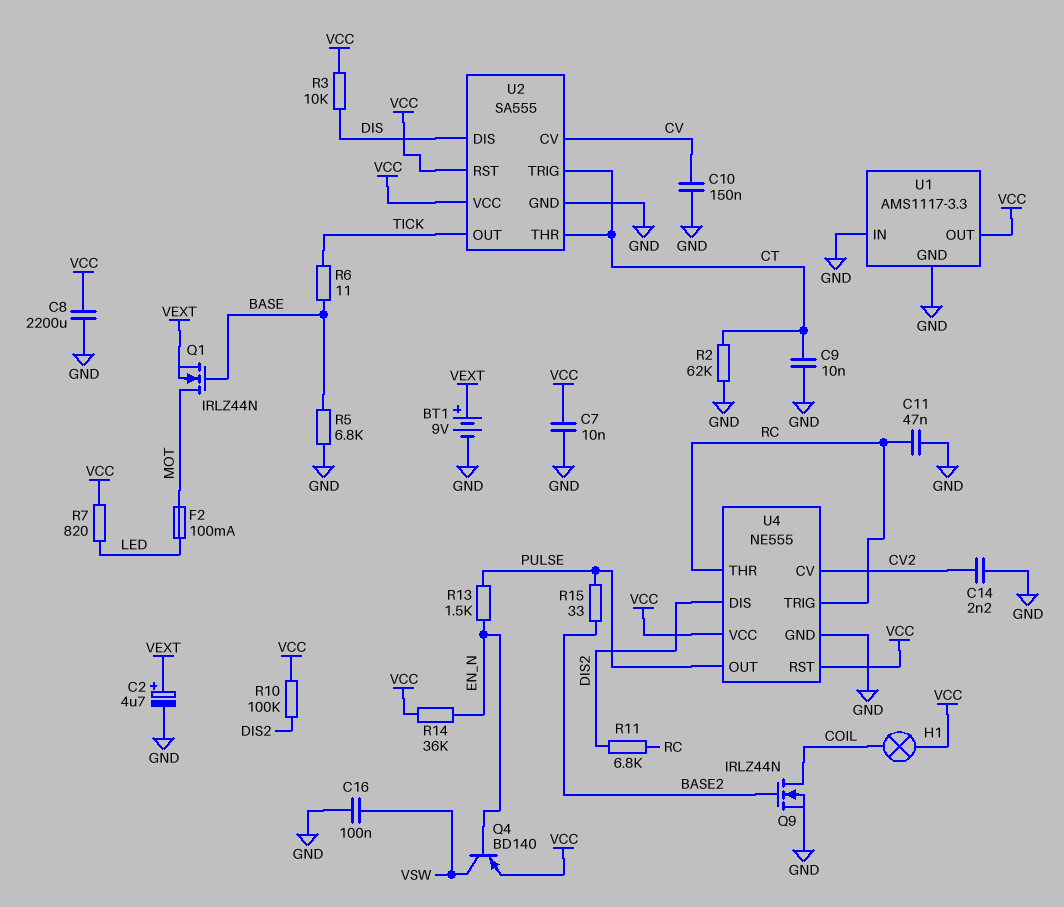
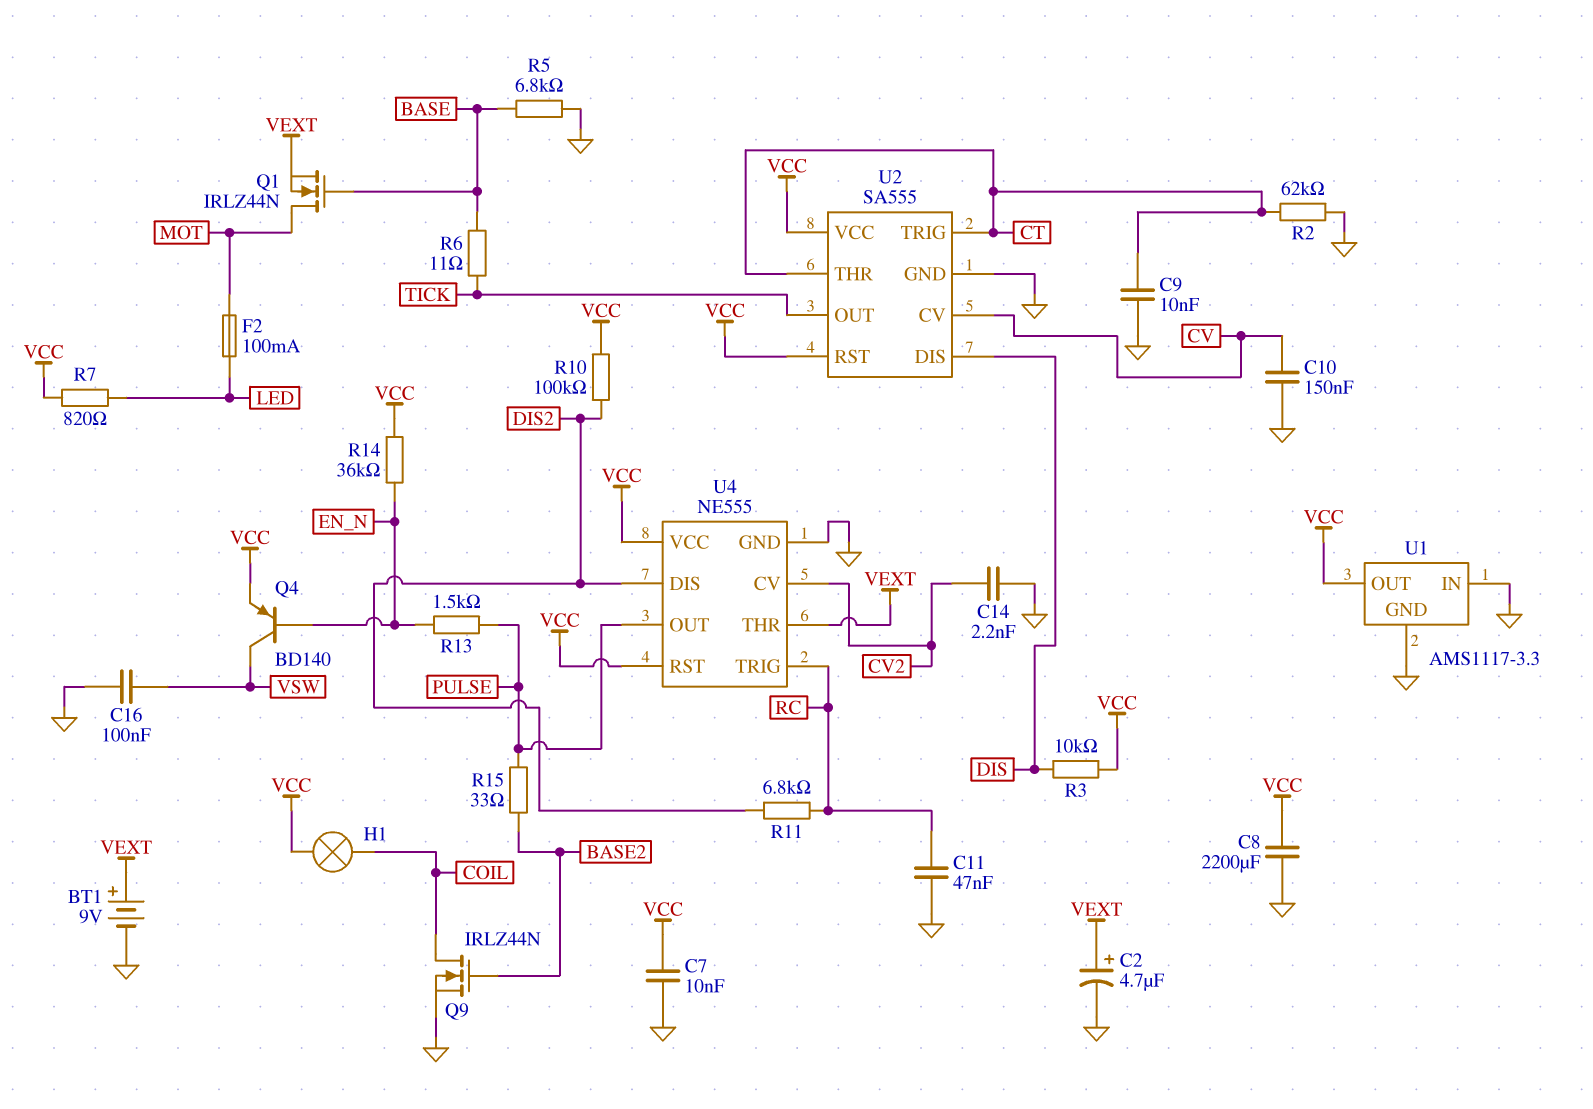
U4 pin THR: RC -> VEXT

